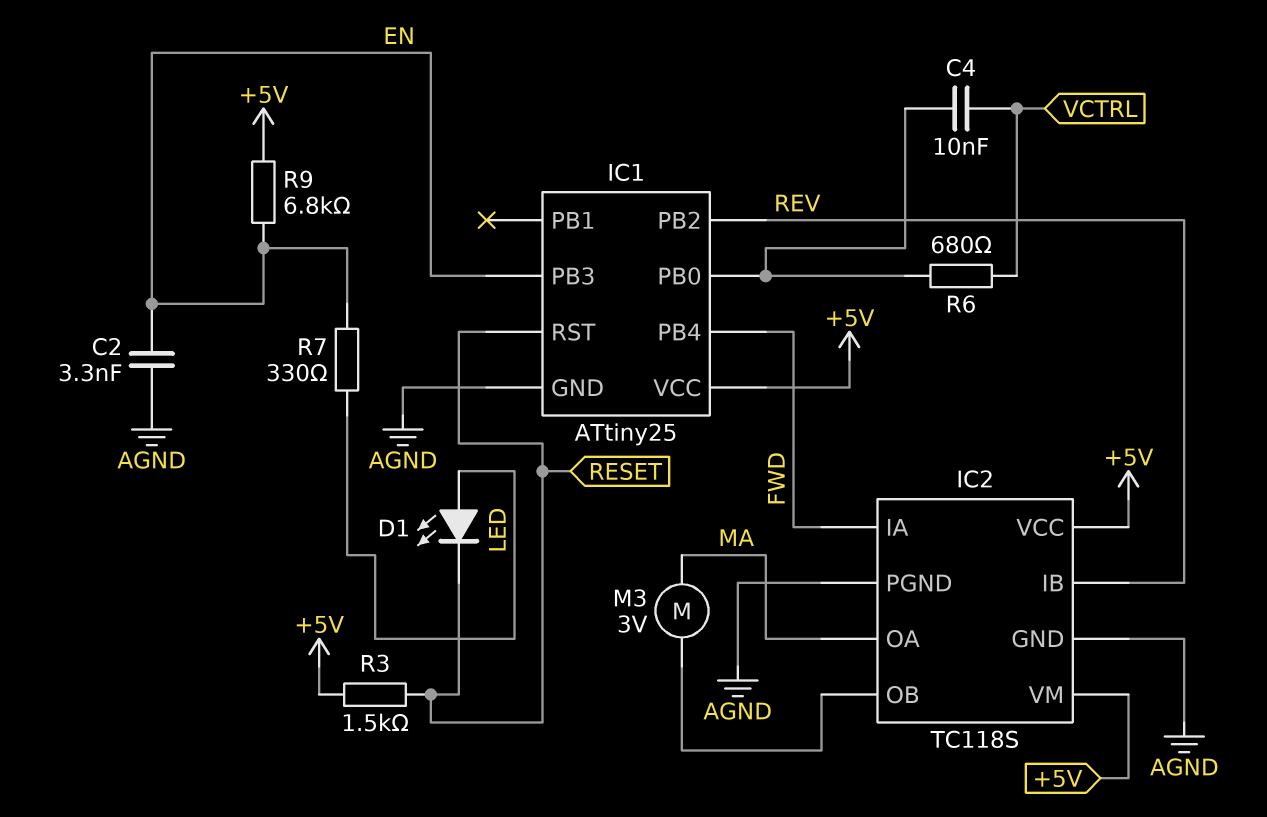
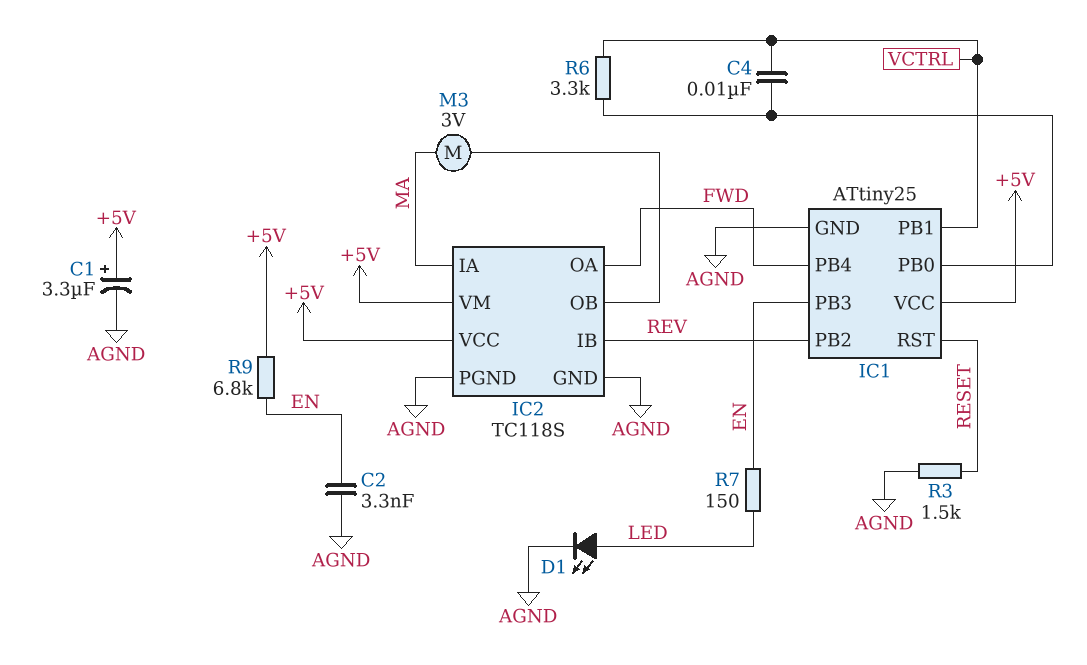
C1: none -> 3.3uF (plus +5V, minus AGND)
D1: LED (A LED, K RESET) -> LED (A LED, K AGND)
IC1 pin PB1: none -> VCTRL
IC2 pin IA: FWD -> MA
IC2 pin OA: MA -> FWD
R3: 1.5k (+5V, RESET) -> 1.5k (AGND, RESET)
R6: 680 (IC1/PB0, VCTRL) -> 3.3k (IC1/PB0, VCTRL)
R7: 330 (EN, LED) -> 150 (EN, LED)

